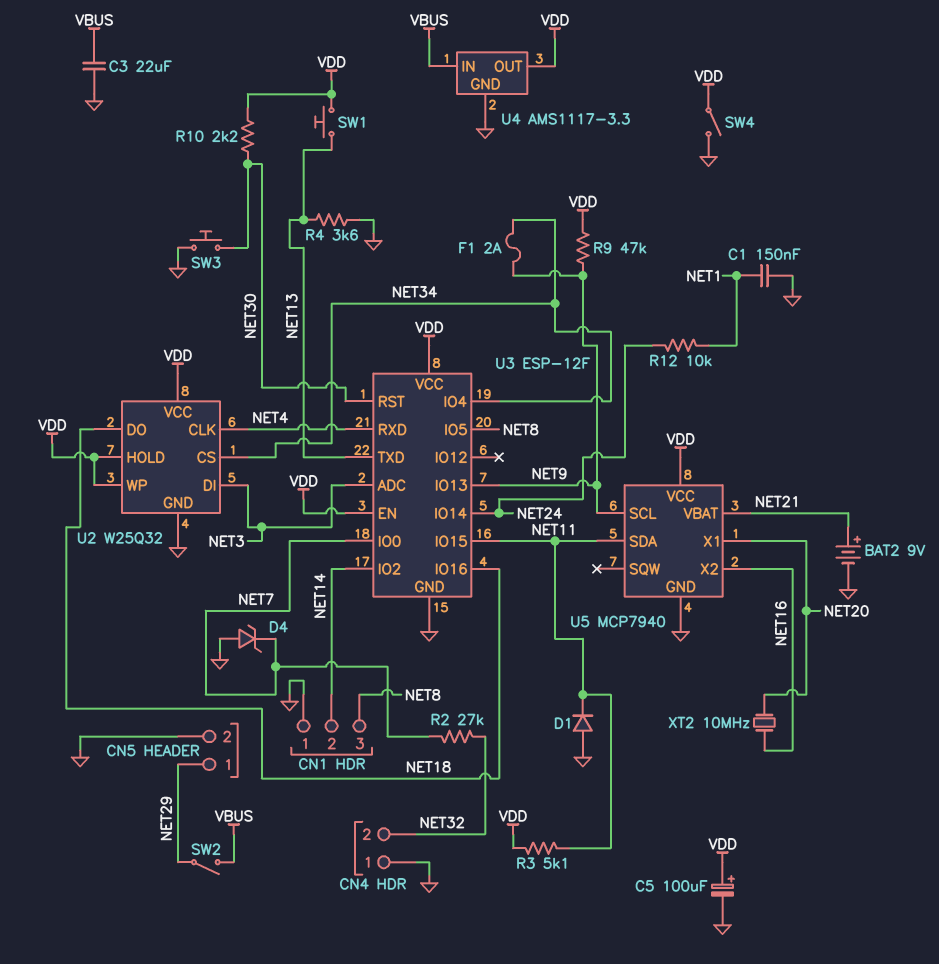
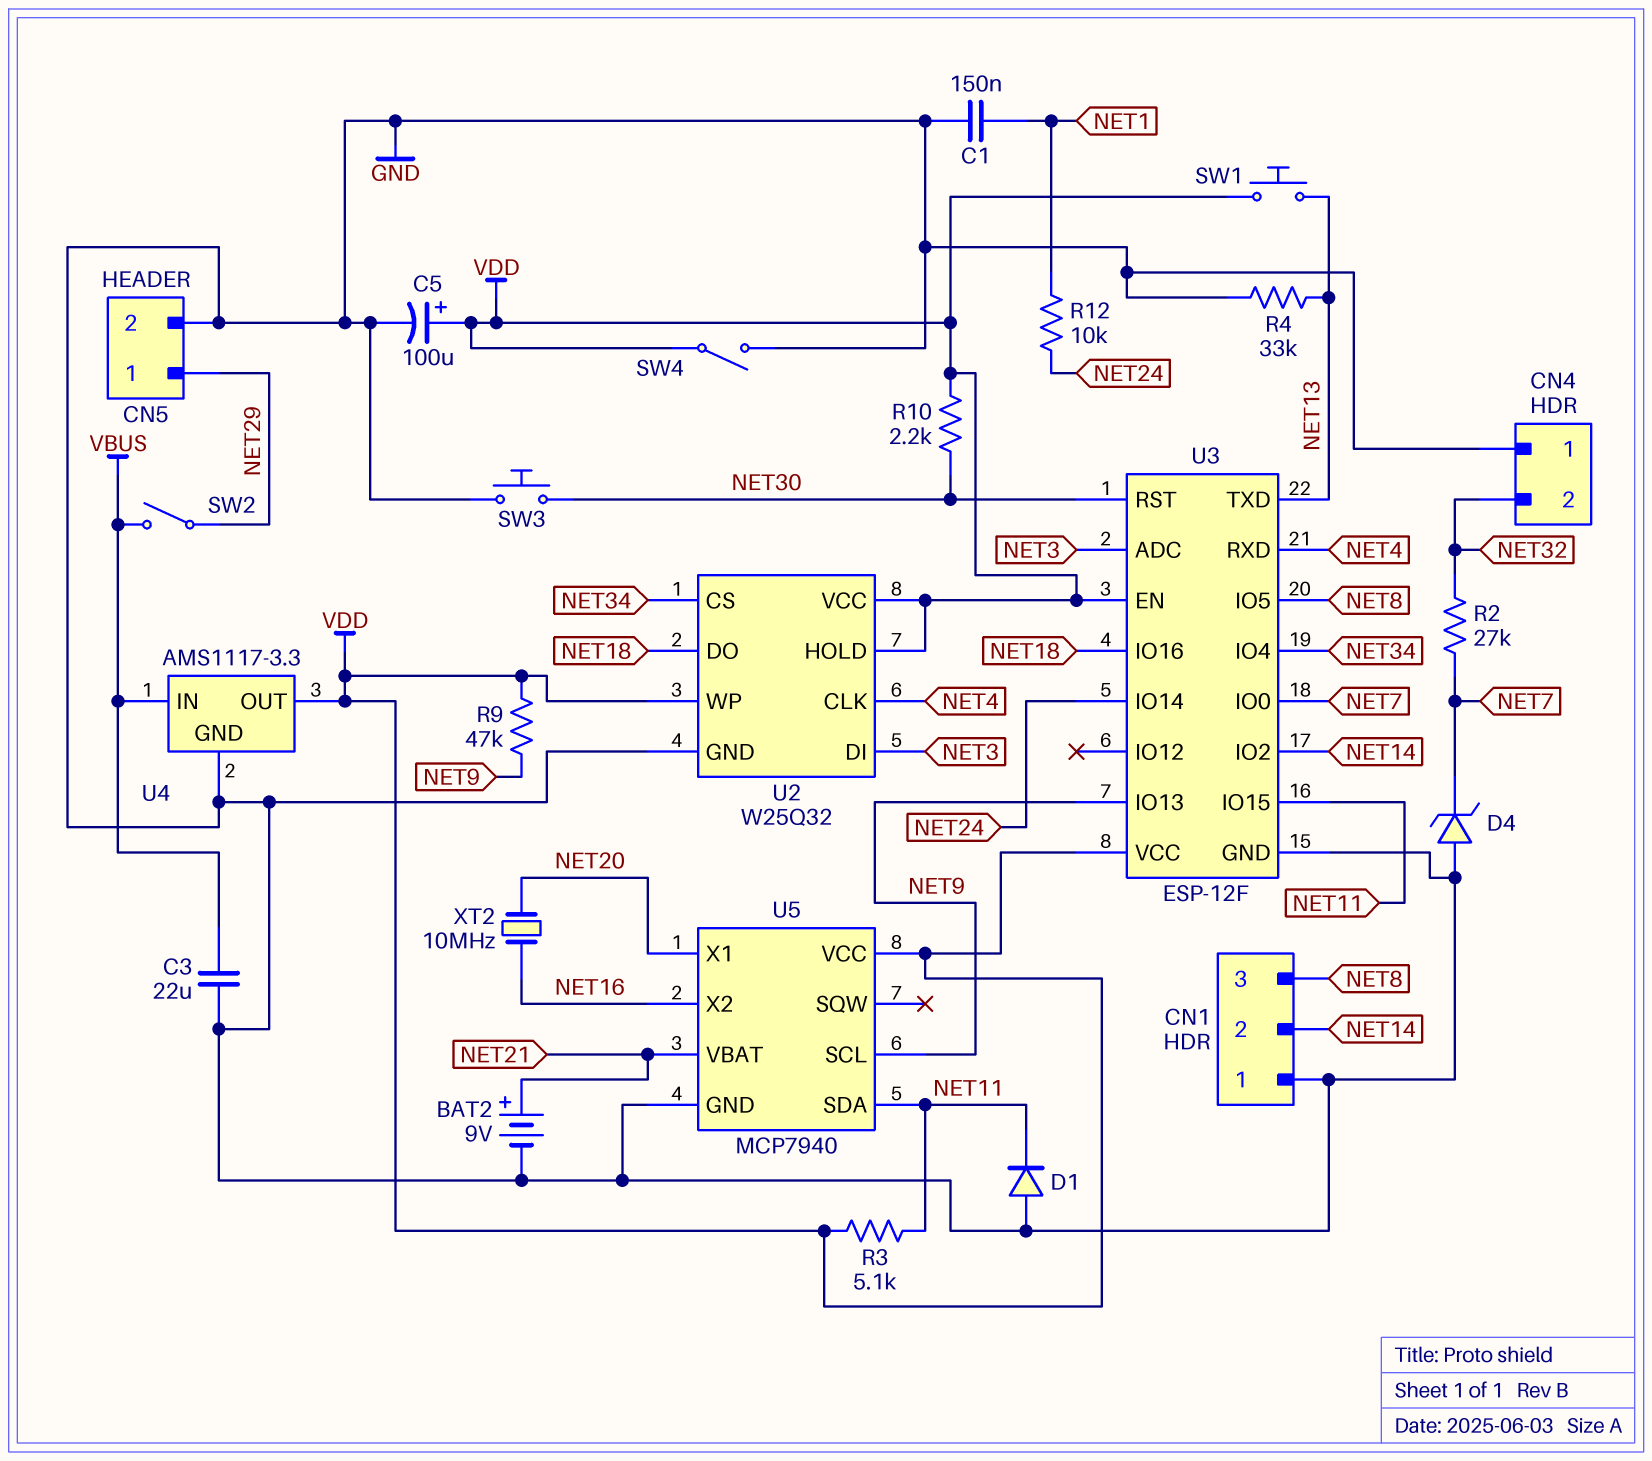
F1: 2A (NET9, NET34) -> none
R4: 3.6k (GND, NET13) -> 33k (GND, NET13)

